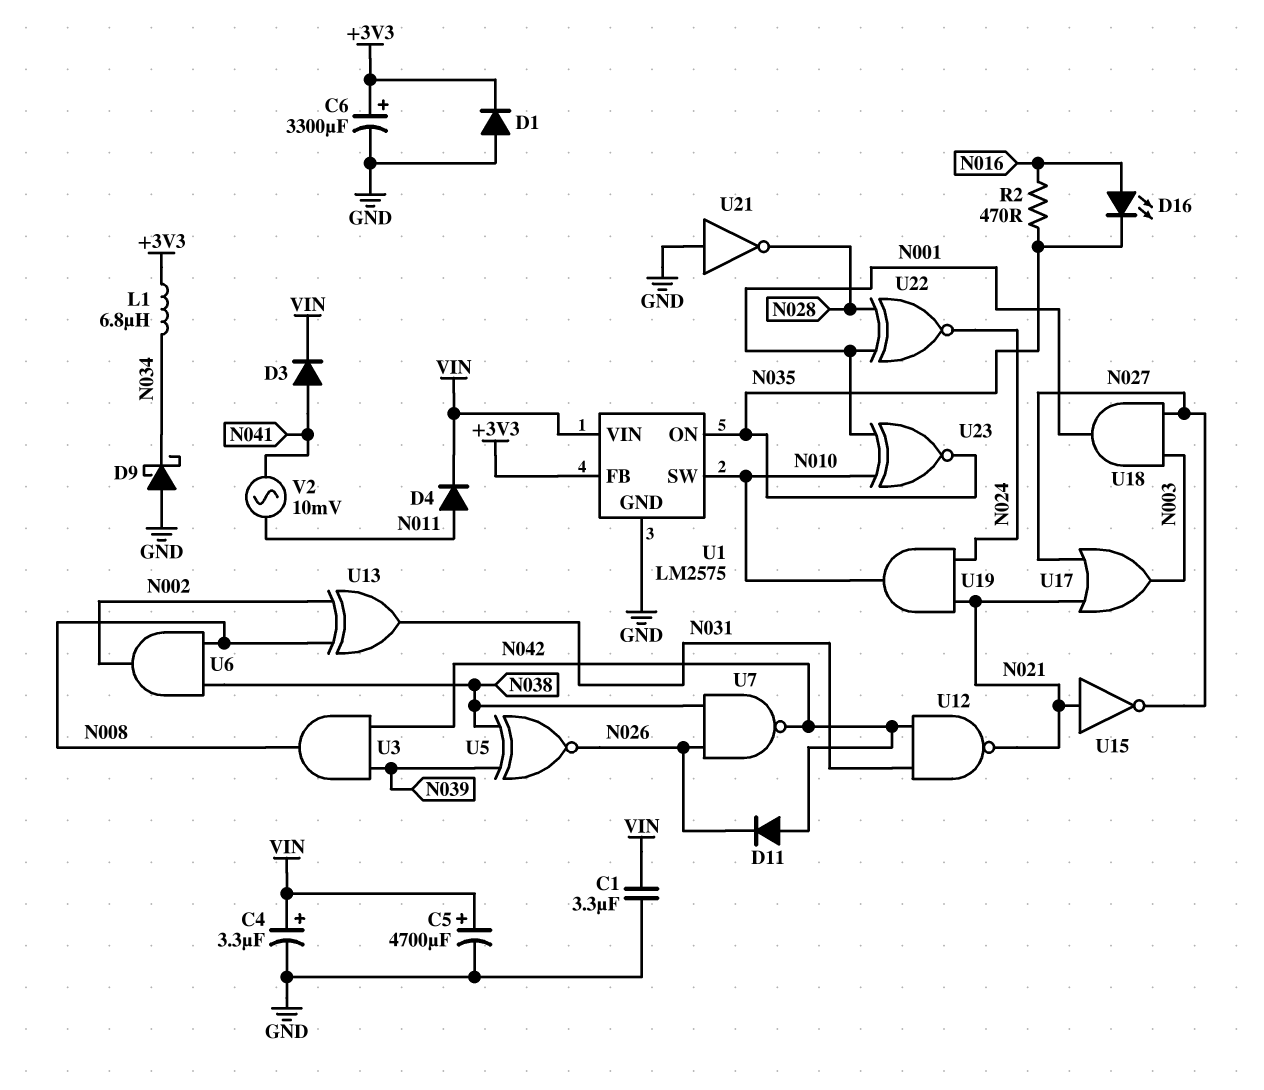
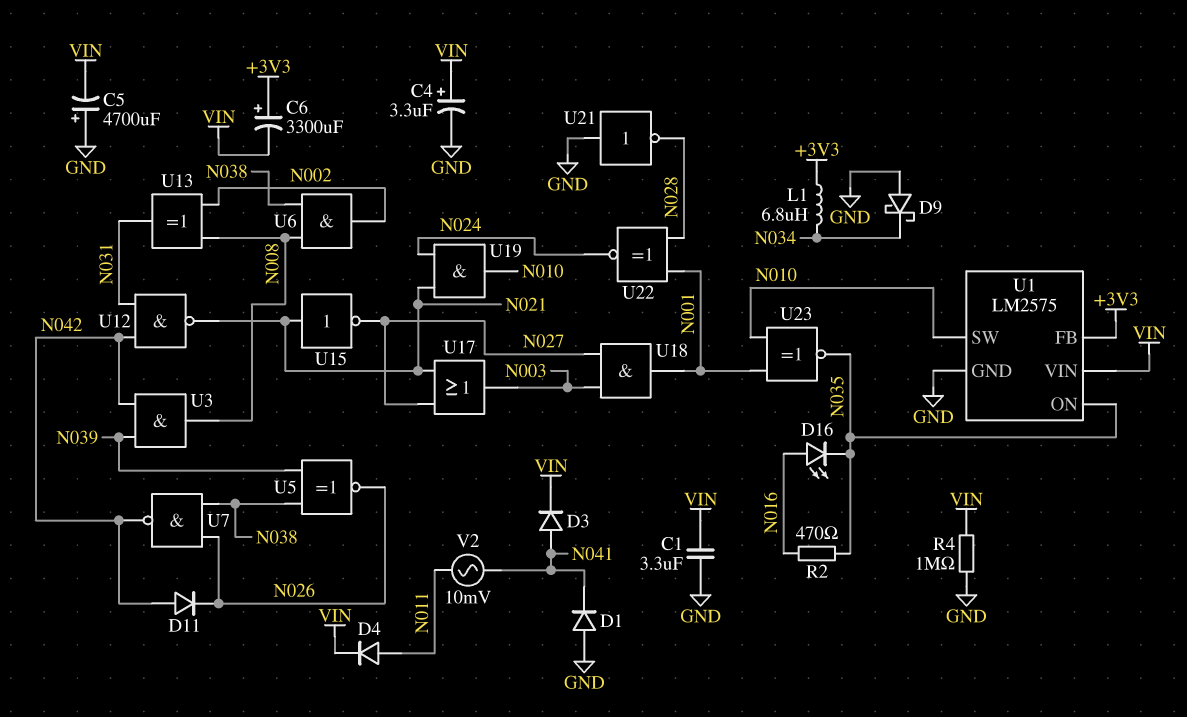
C5: 4700uF (plus VIN, minus GND) -> 4700uF (plus GND, minus VIN)
C6: 3300uF (plus +3V3, minus GND) -> 3300uF (plus +3V3, minus VIN)
D1: diode (A GND, K +3V3) -> diode (A GND, K N041)
R4: none -> 1M (GND, VIN)

